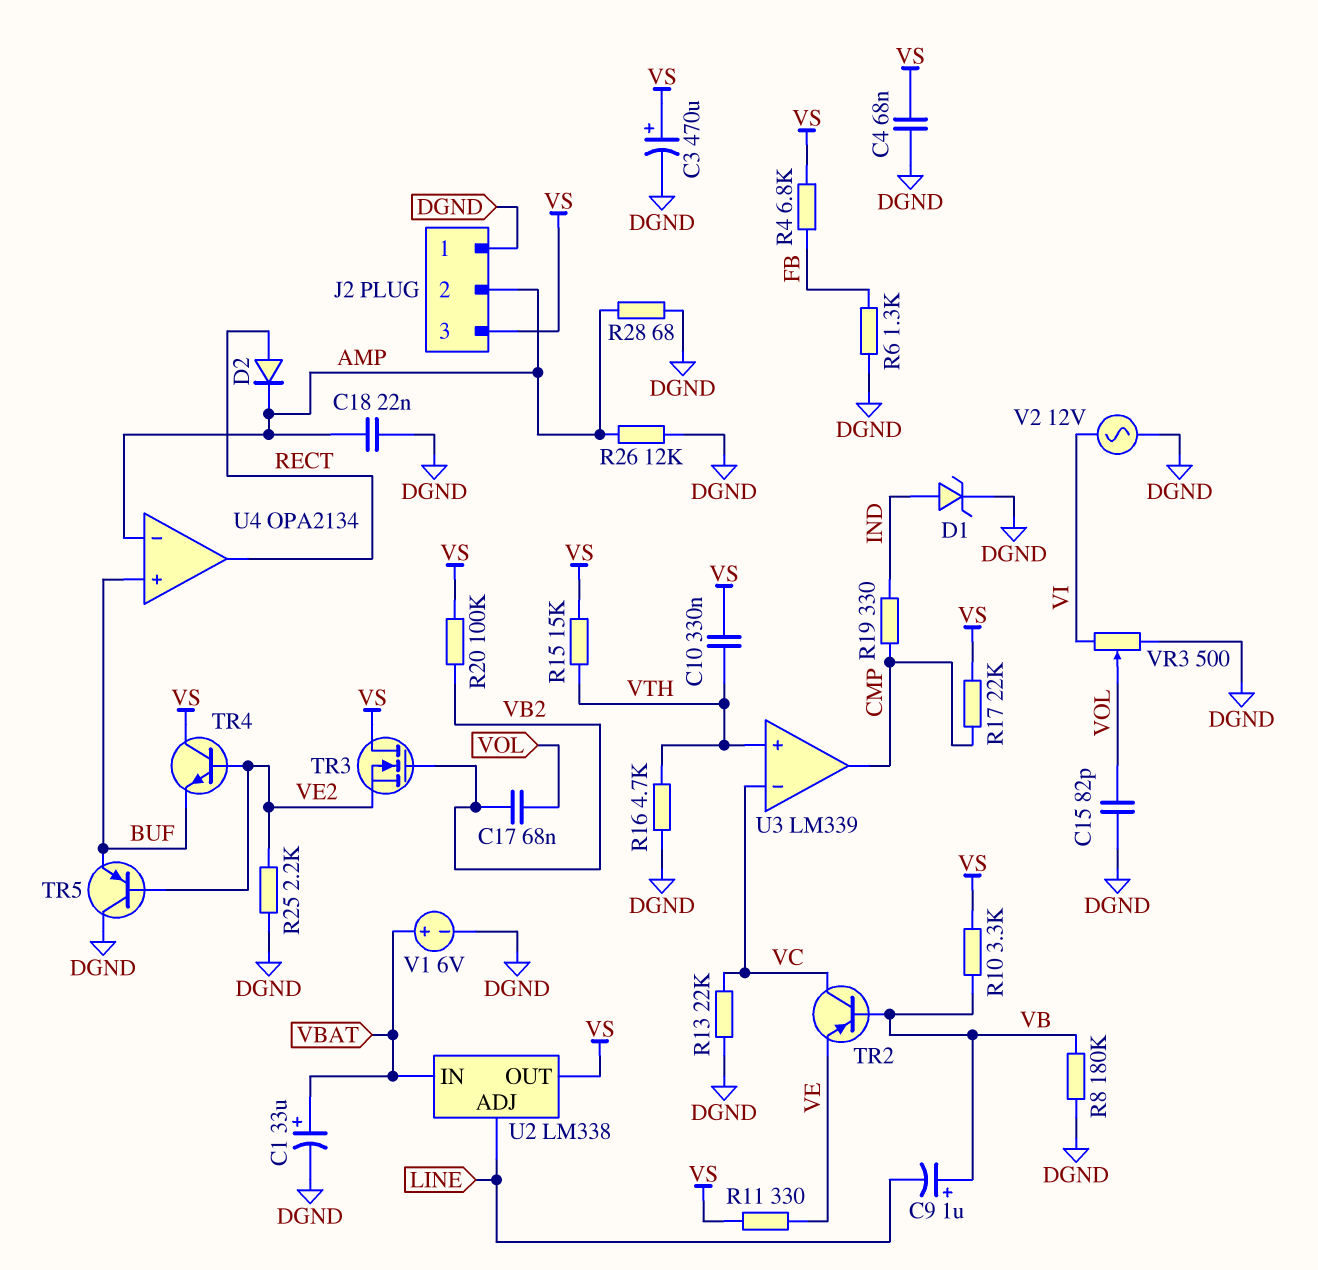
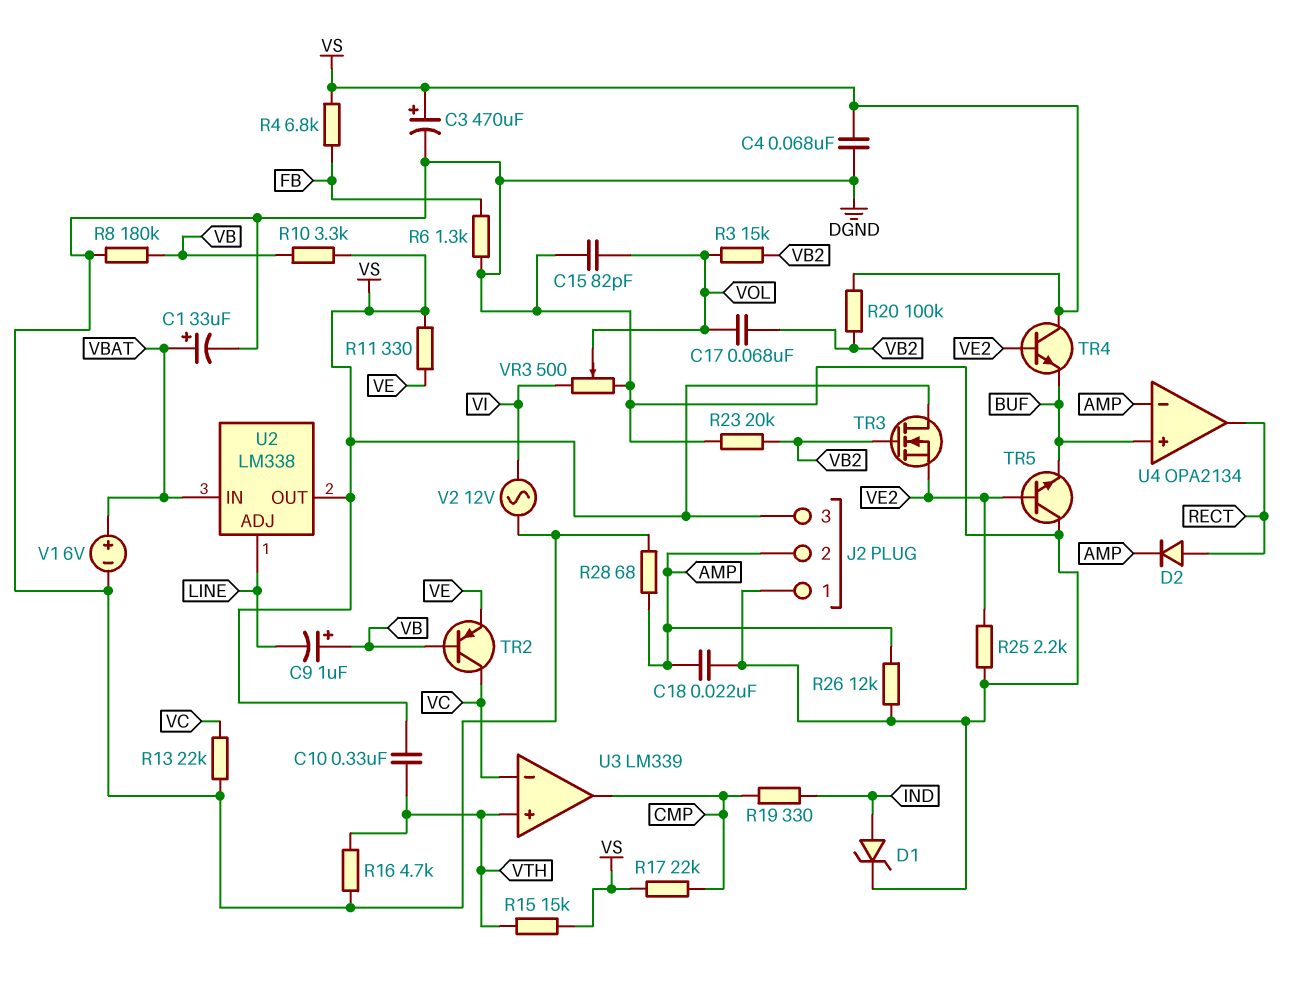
R3: none -> 15k (VB2, VOL)
R23: none -> 20k (DGND, VB2)
TR5: PNP (B VE2, C DGND, E BUF) -> NPN (B VE2, C DGND, E BUF)

